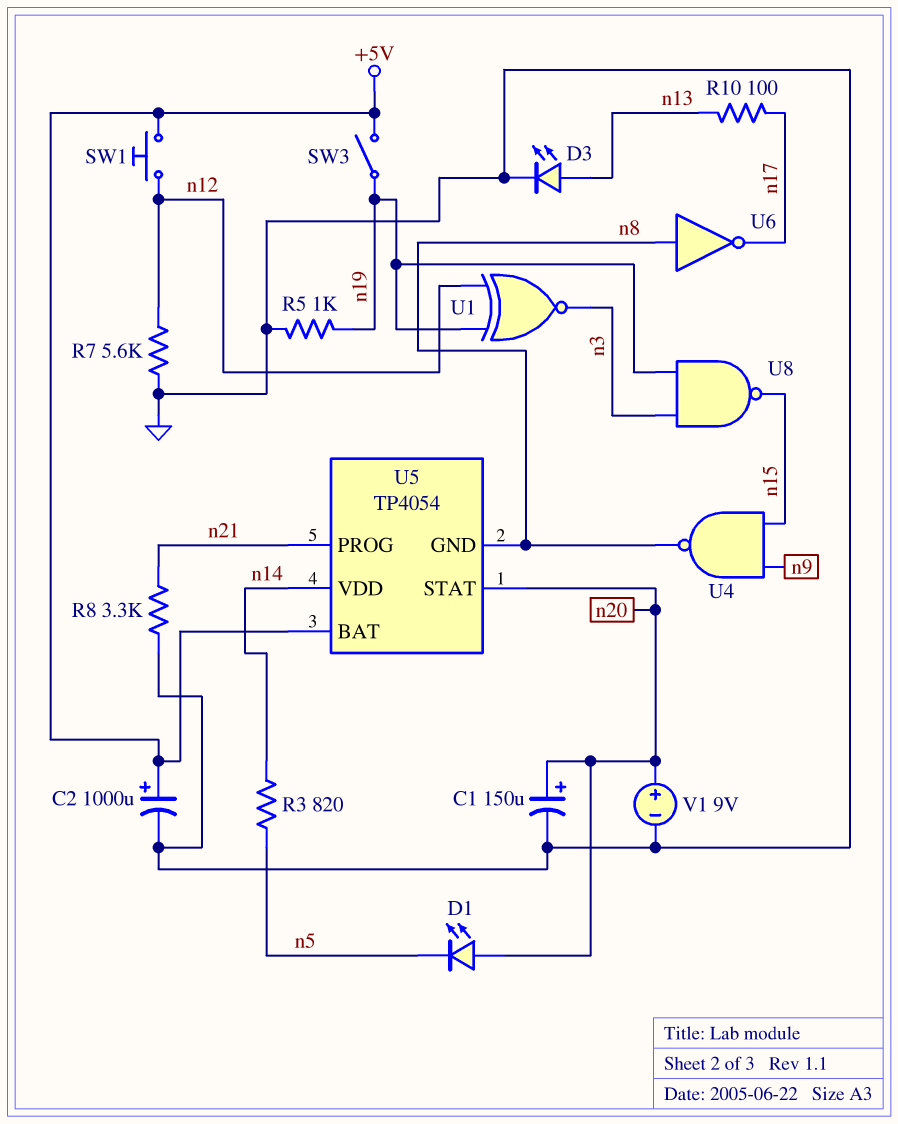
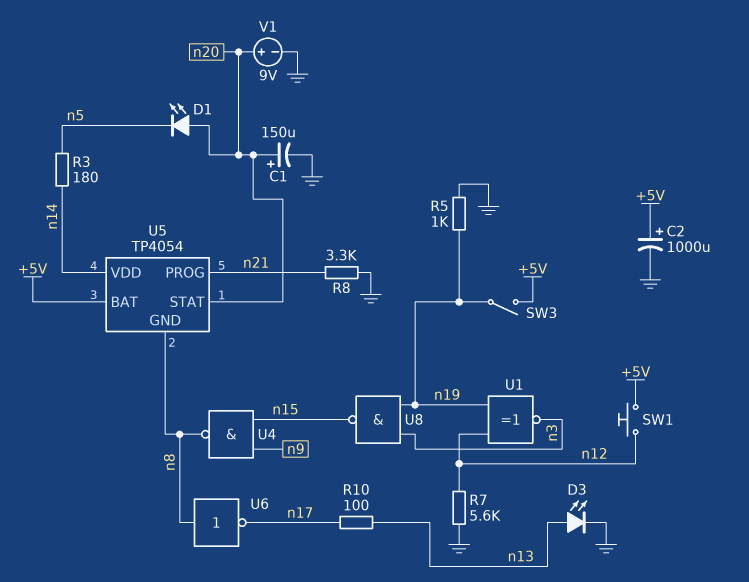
R3: 820 (n5, n14) -> 180 (n5, n14)

